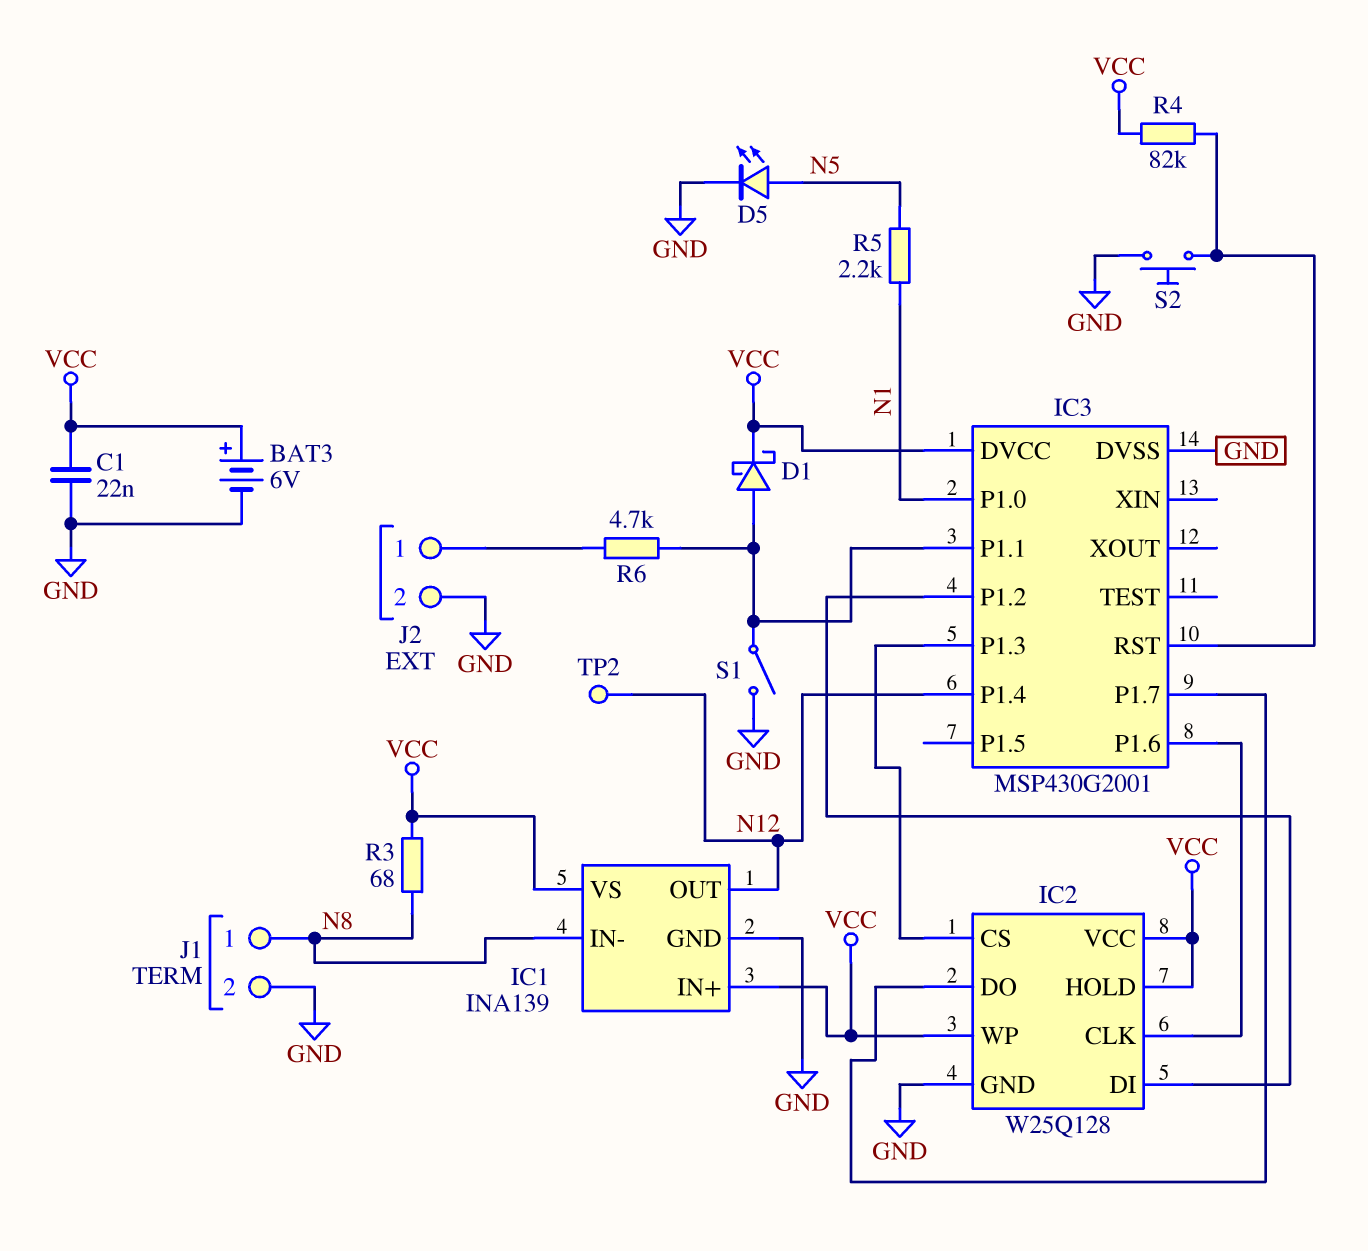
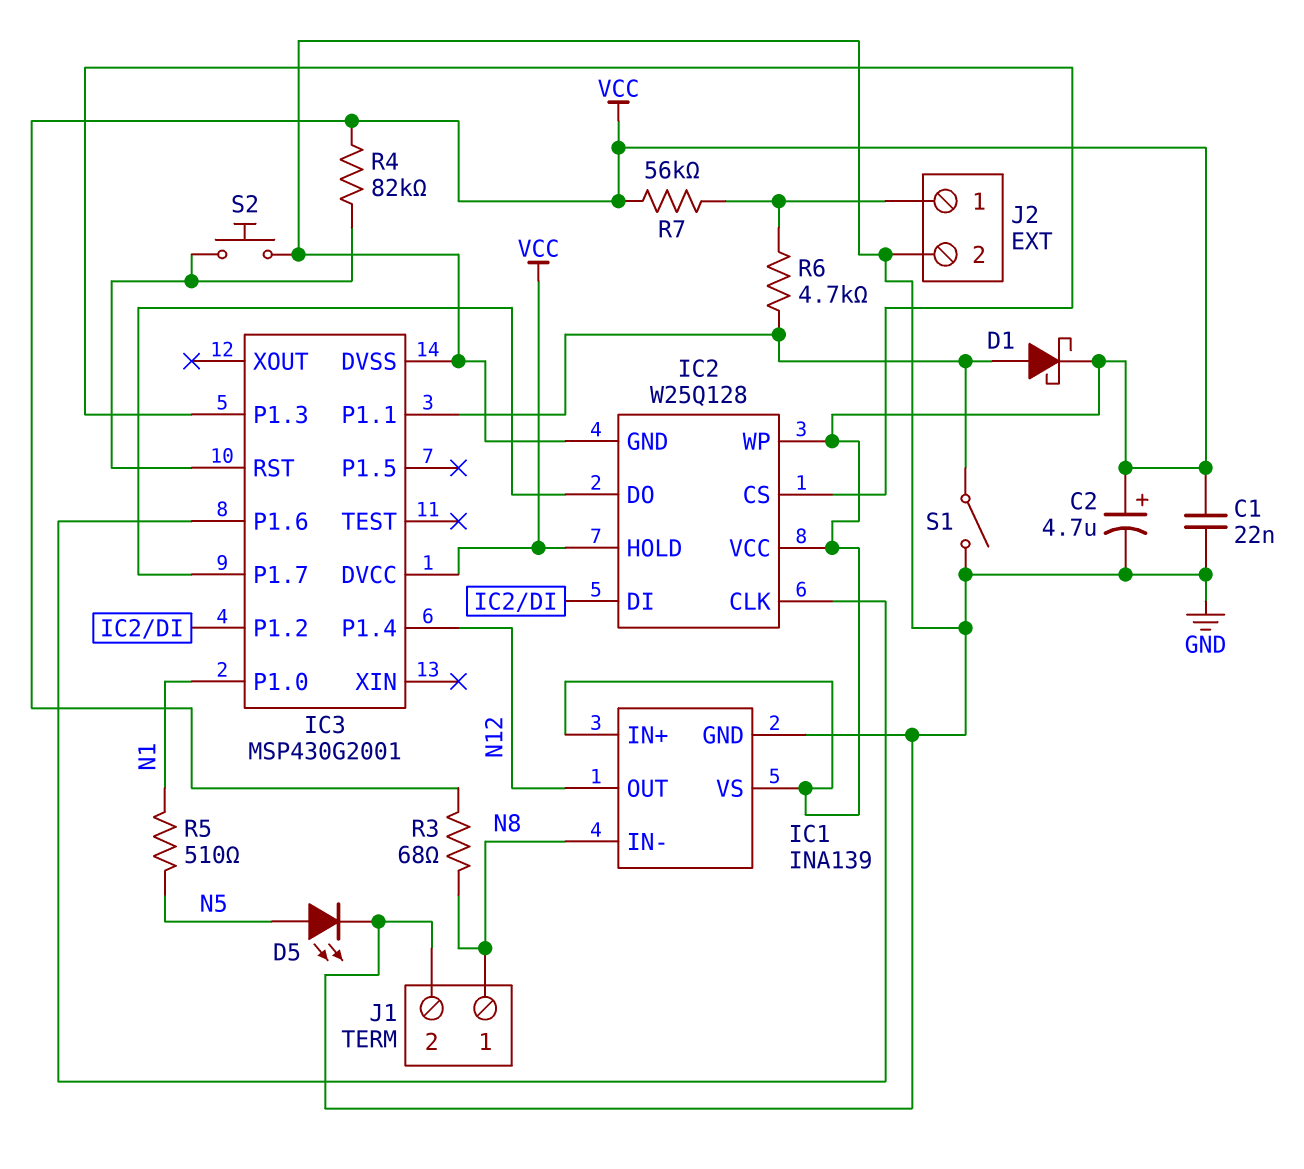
BAT3: 6V (plus VCC, minus GND) -> none
C2: none -> 4.7uF (plus VCC, minus GND)
R5: 2.2k (N1, N5) -> 510 (N1, N5)
R7: none -> 56k (J2/1, VCC)
TP2: test point (N12) -> none

